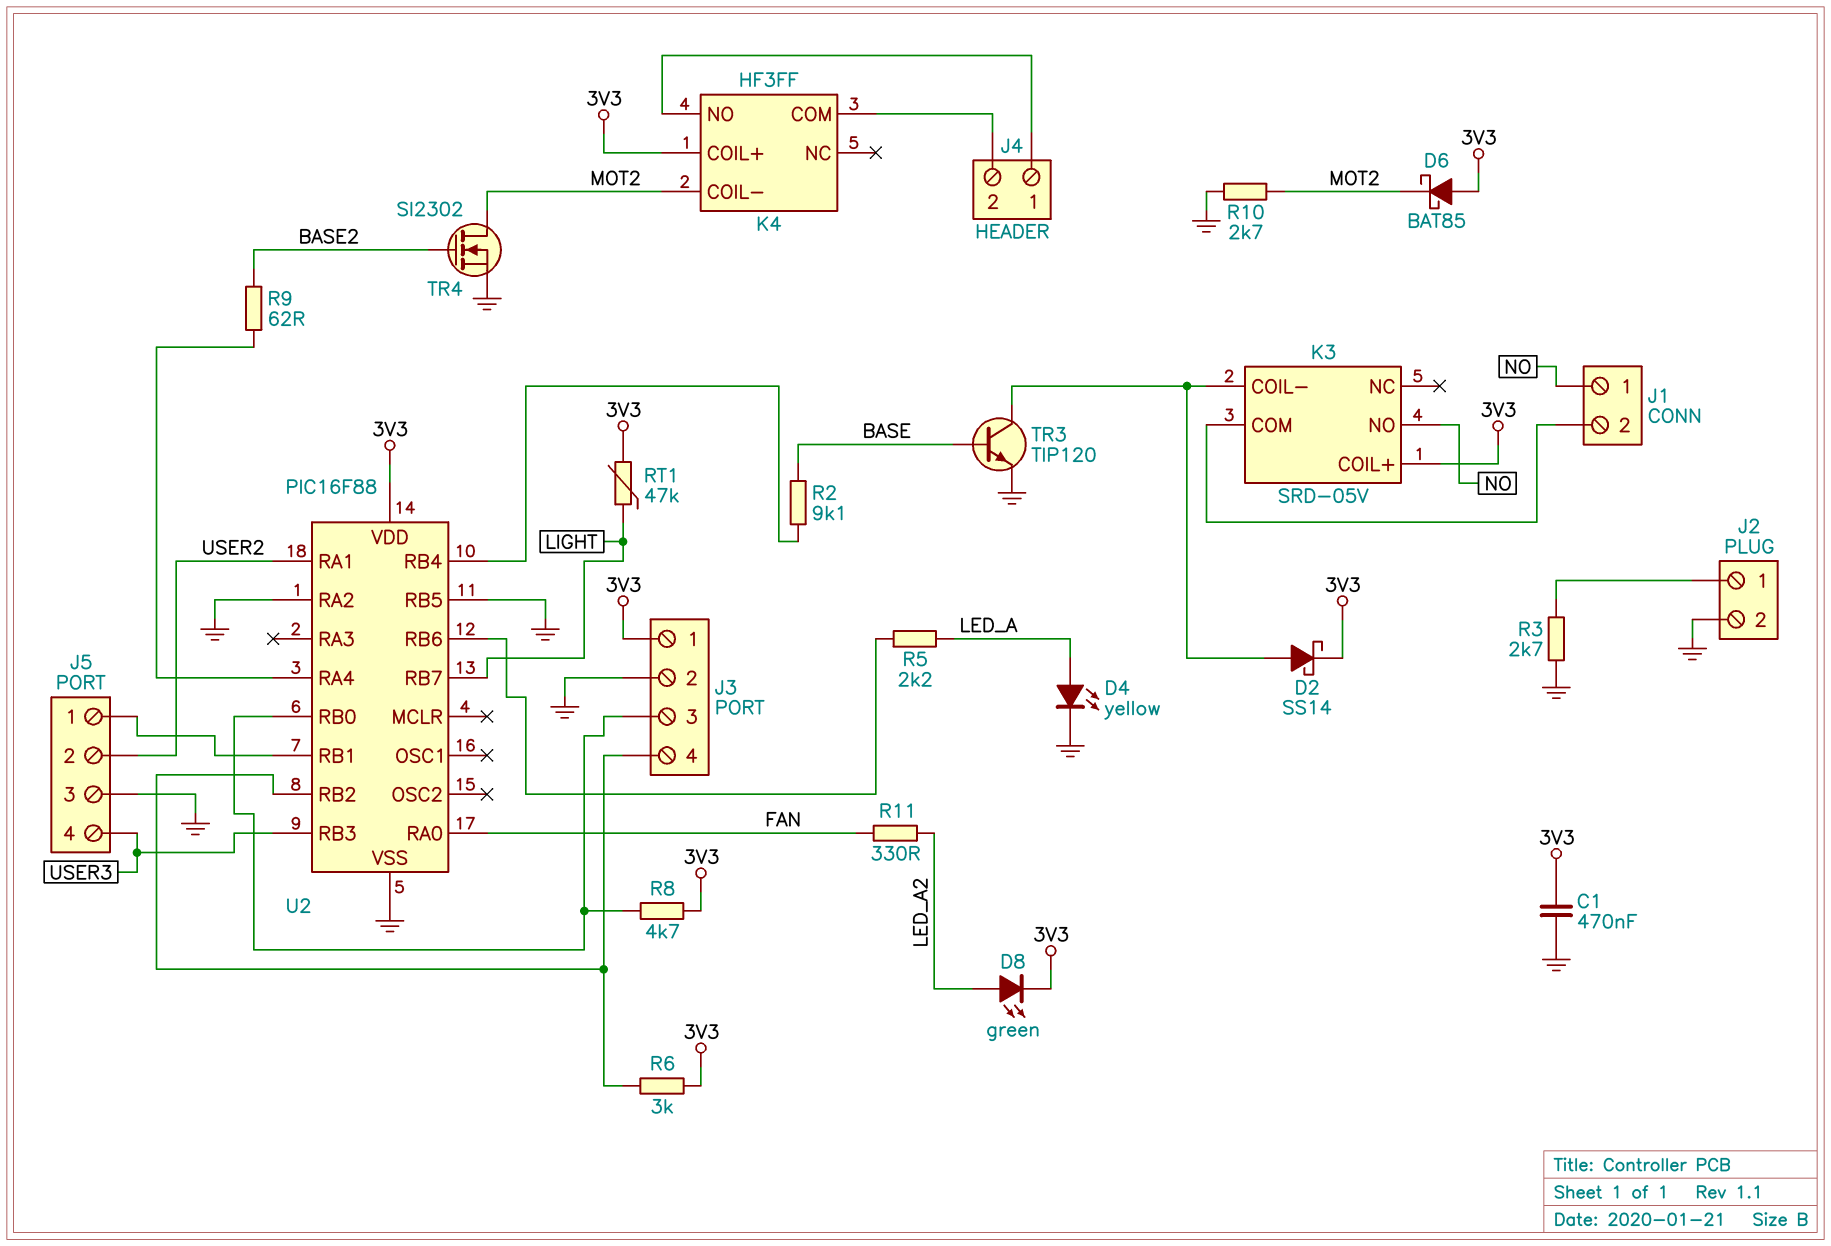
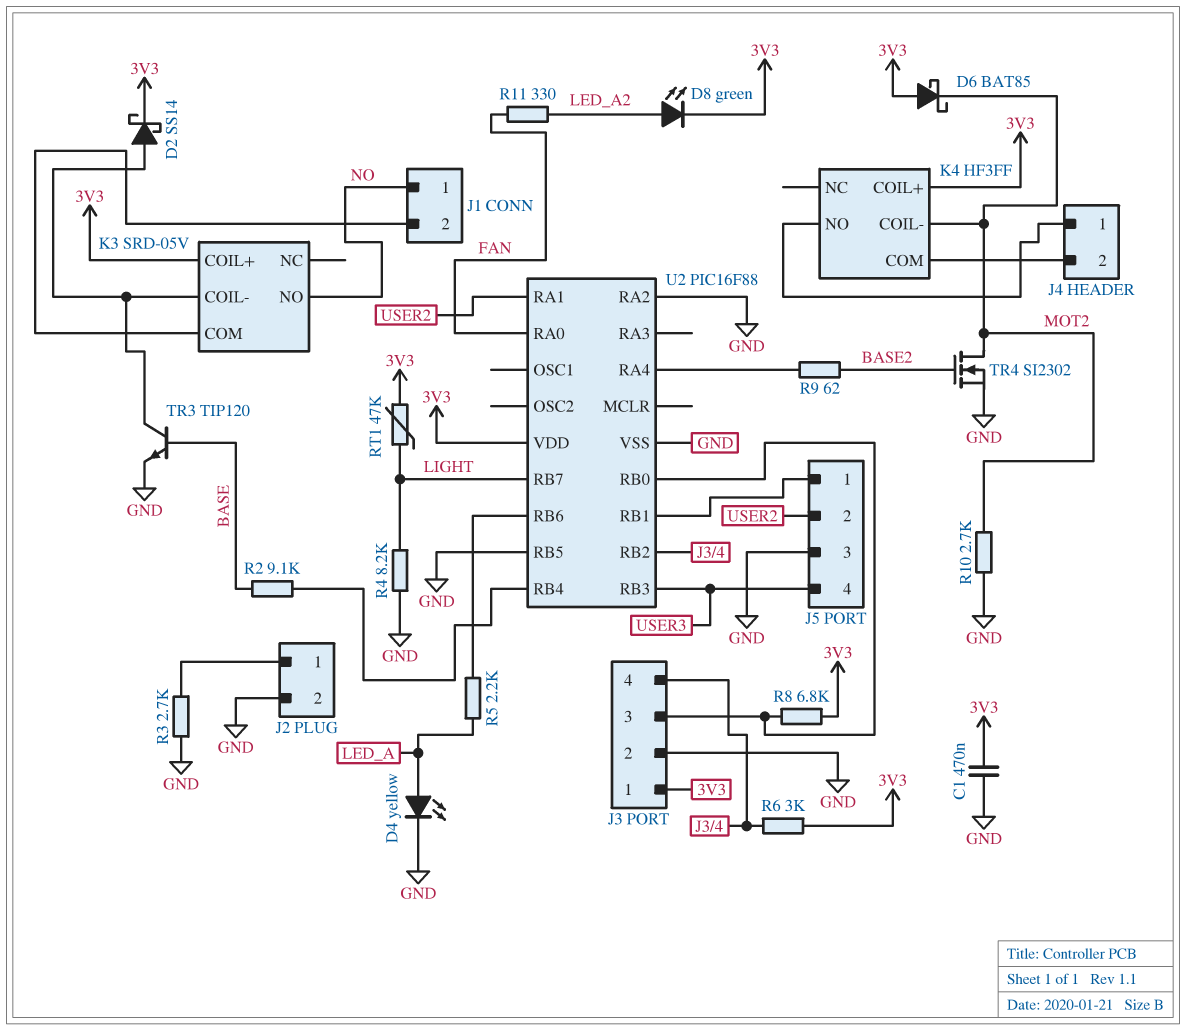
R4: none -> 8.2k (GND, LIGHT)
R8: 4.7k (3V3, J3/3) -> 6.8k (3V3, J3/3)

